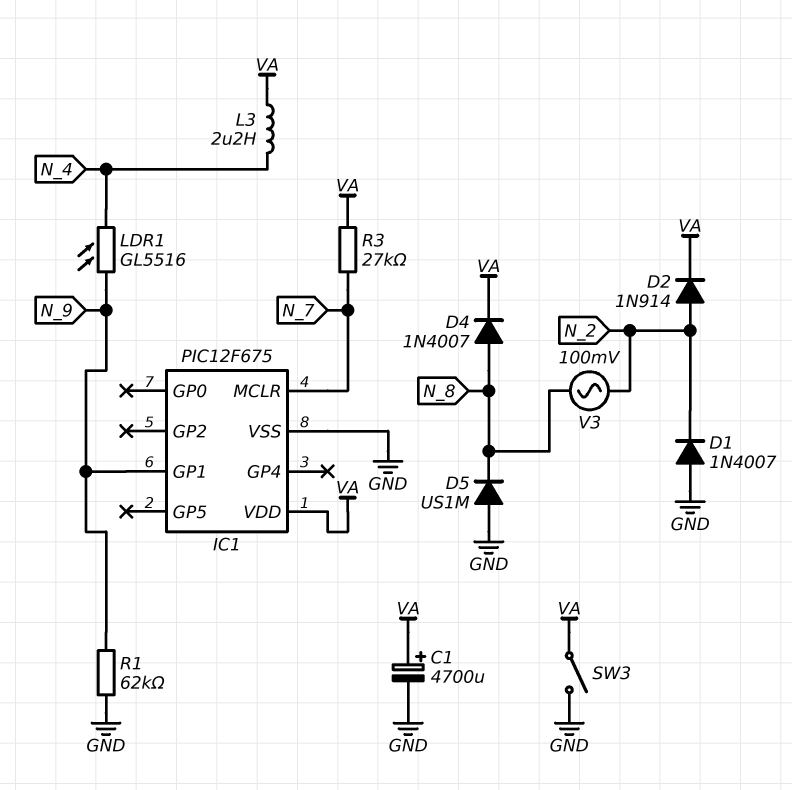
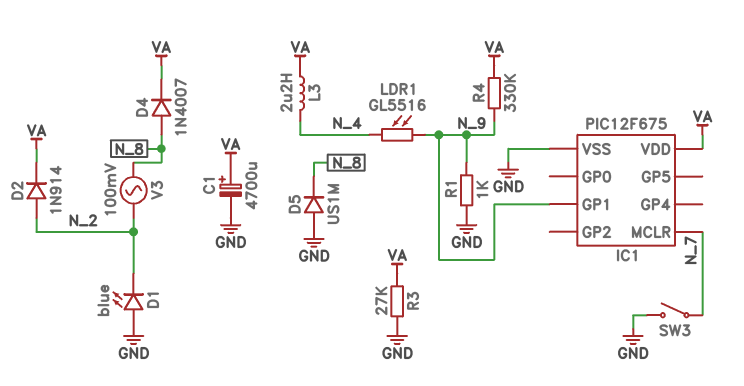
D1: diode 1N4007 (A GND, K N_2) -> LED blue (A GND, K N_2)
R1: 62k (GND, N_9) -> 1k (GND, N_9)
R3: 27k (N_7, VA) -> 27k (GND, VA)
R4: none -> 330k (N_9, VA)
SW3: switch (GND, VA) -> switch (GND, N_7)

